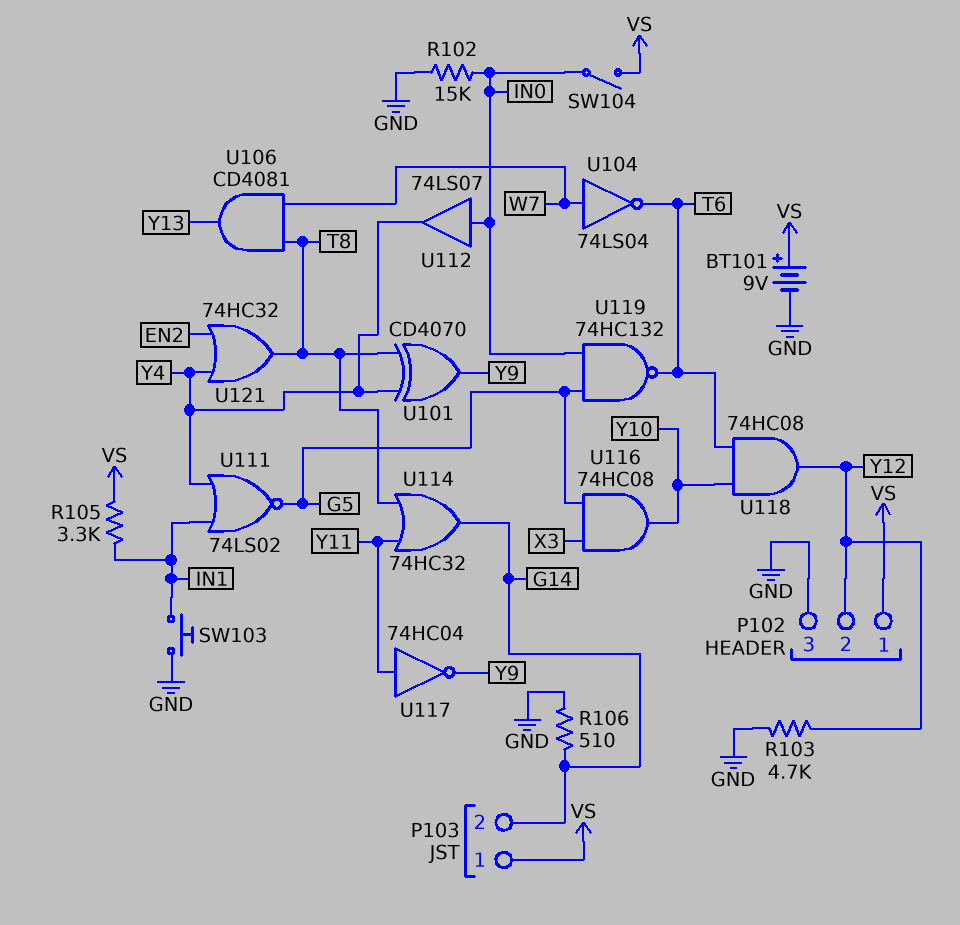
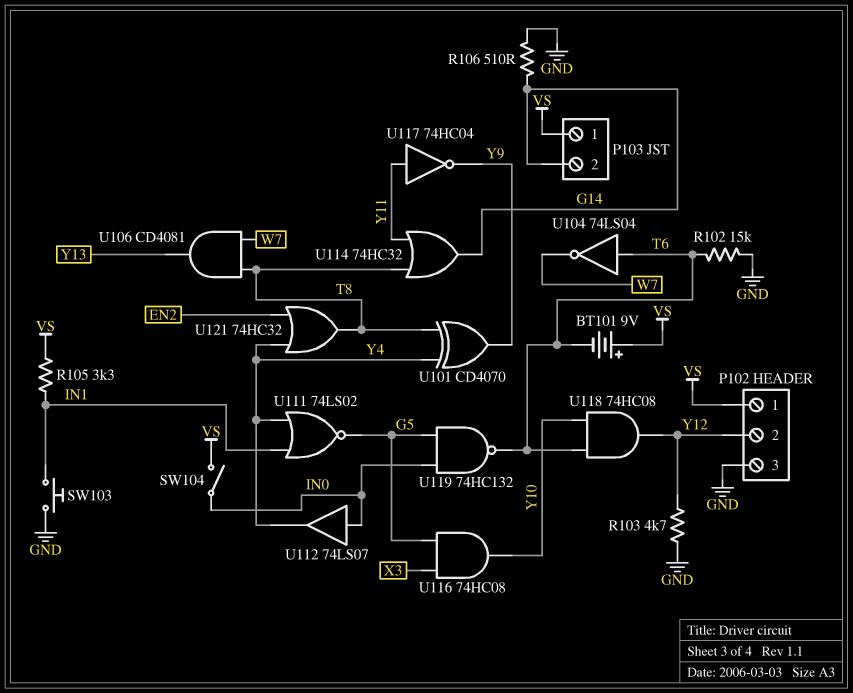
BT101: 9V (plus VS, minus GND) -> 9V (plus VS, minus T6)
R102: 15k (GND, IN0) -> 15k (GND, T6)
U104: NOT 74LS04 (in W7, out T6) -> NOT 74LS04 (in T6, out W7)

